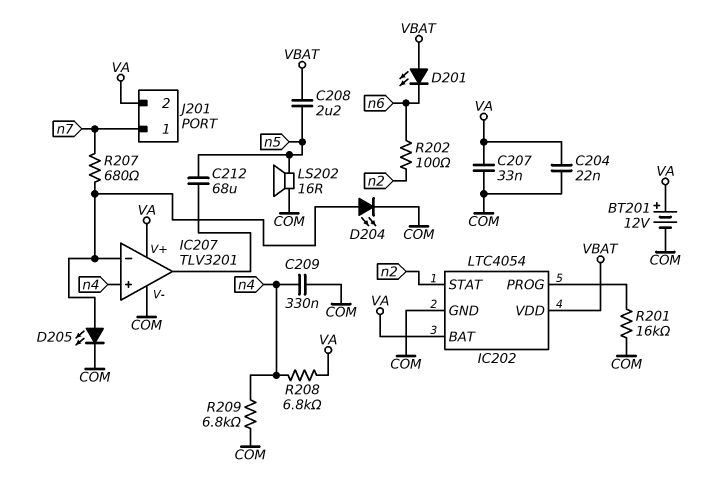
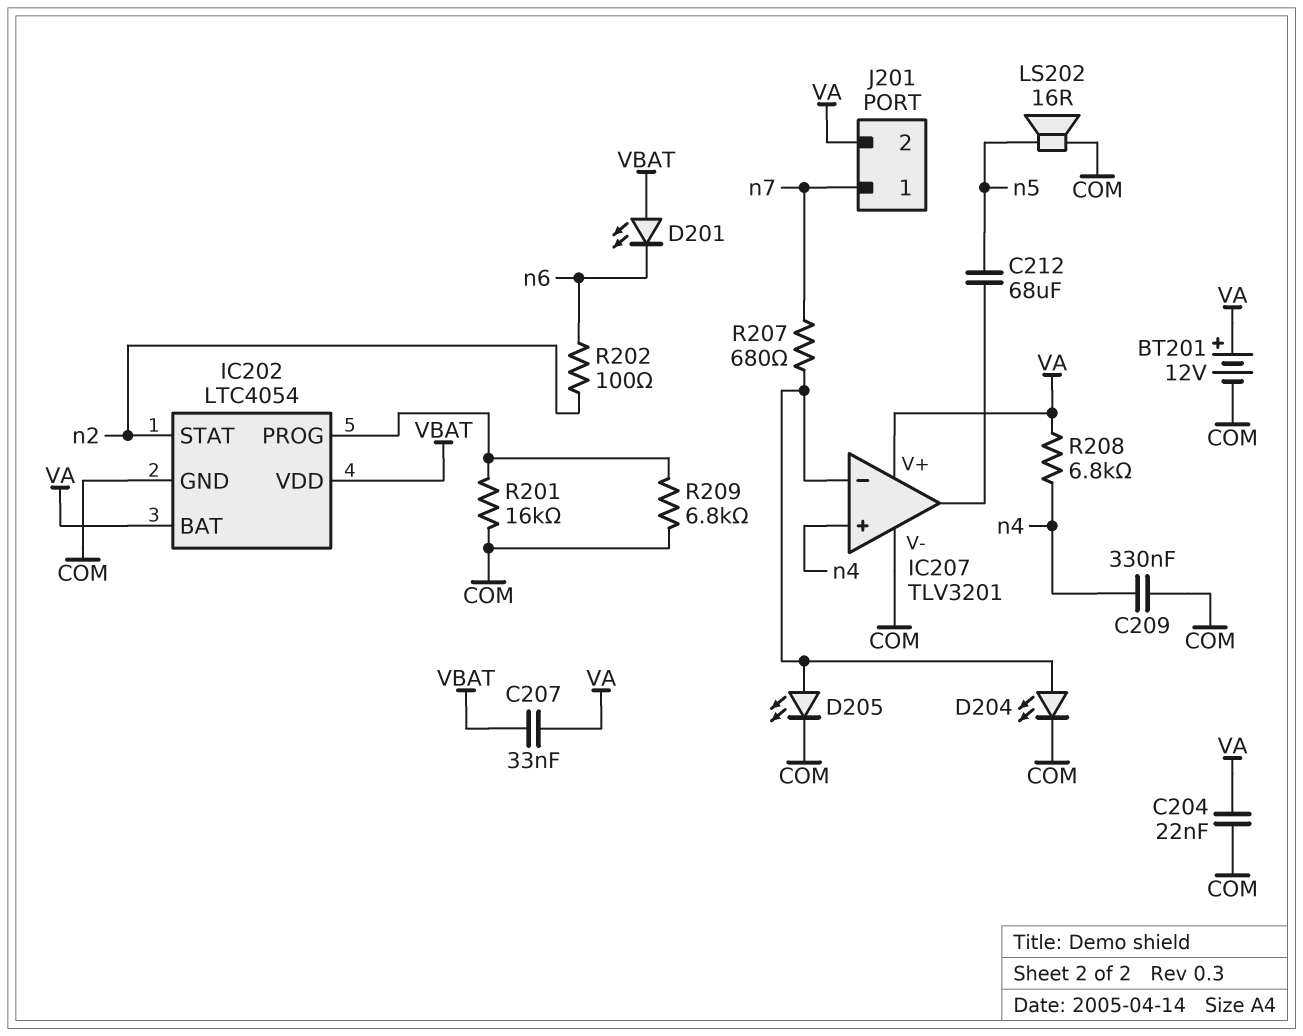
C207: 33nF (COM, VA) -> 33nF (VA, VBAT)
C208: 2.2uF (VBAT, n5) -> none
R209: 6.8k (COM, n4) -> 6.8k (COM, IC202/PROG)

